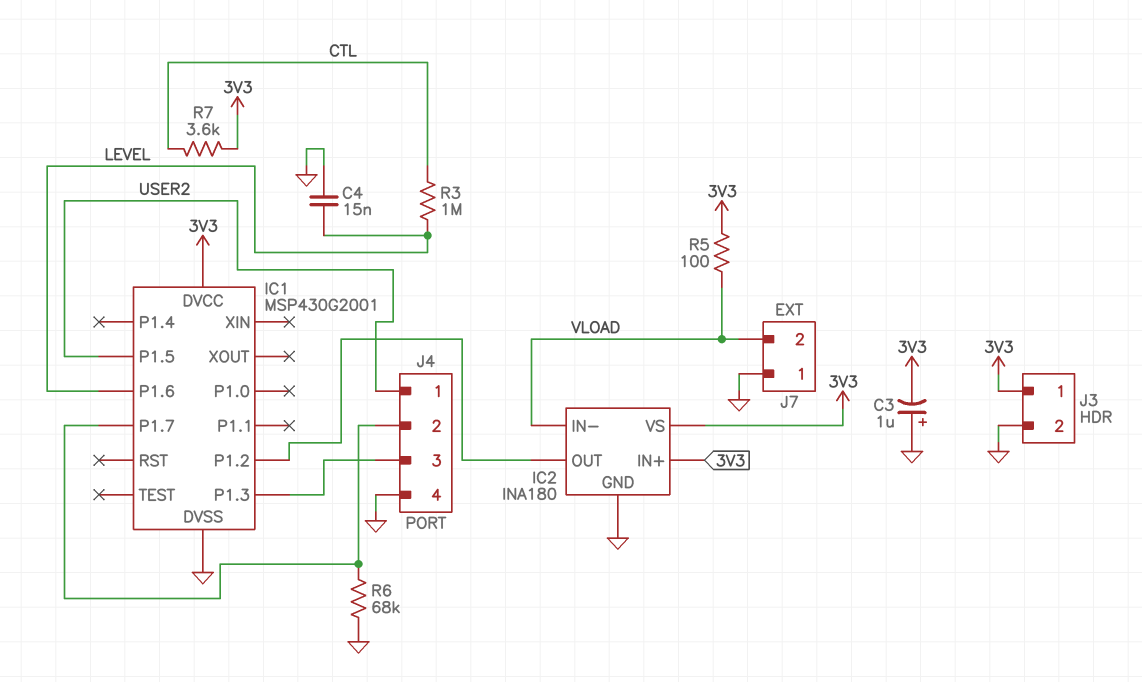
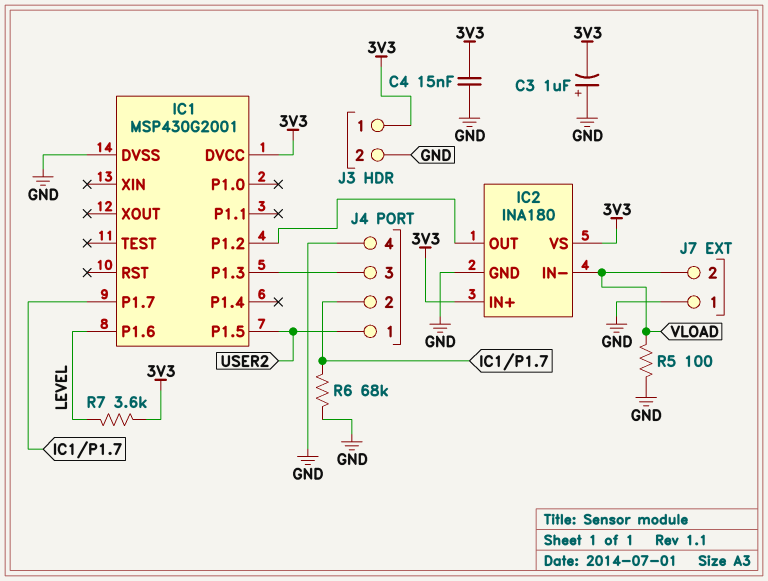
C4: 15nF (GND, LEVEL) -> 15nF (3V3, GND)
R3: 1M (CTL, LEVEL) -> none
R5: 100 (3V3, VLOAD) -> 100 (GND, VLOAD)
R7: 3.6k (3V3, CTL) -> 3.6k (3V3, LEVEL)

